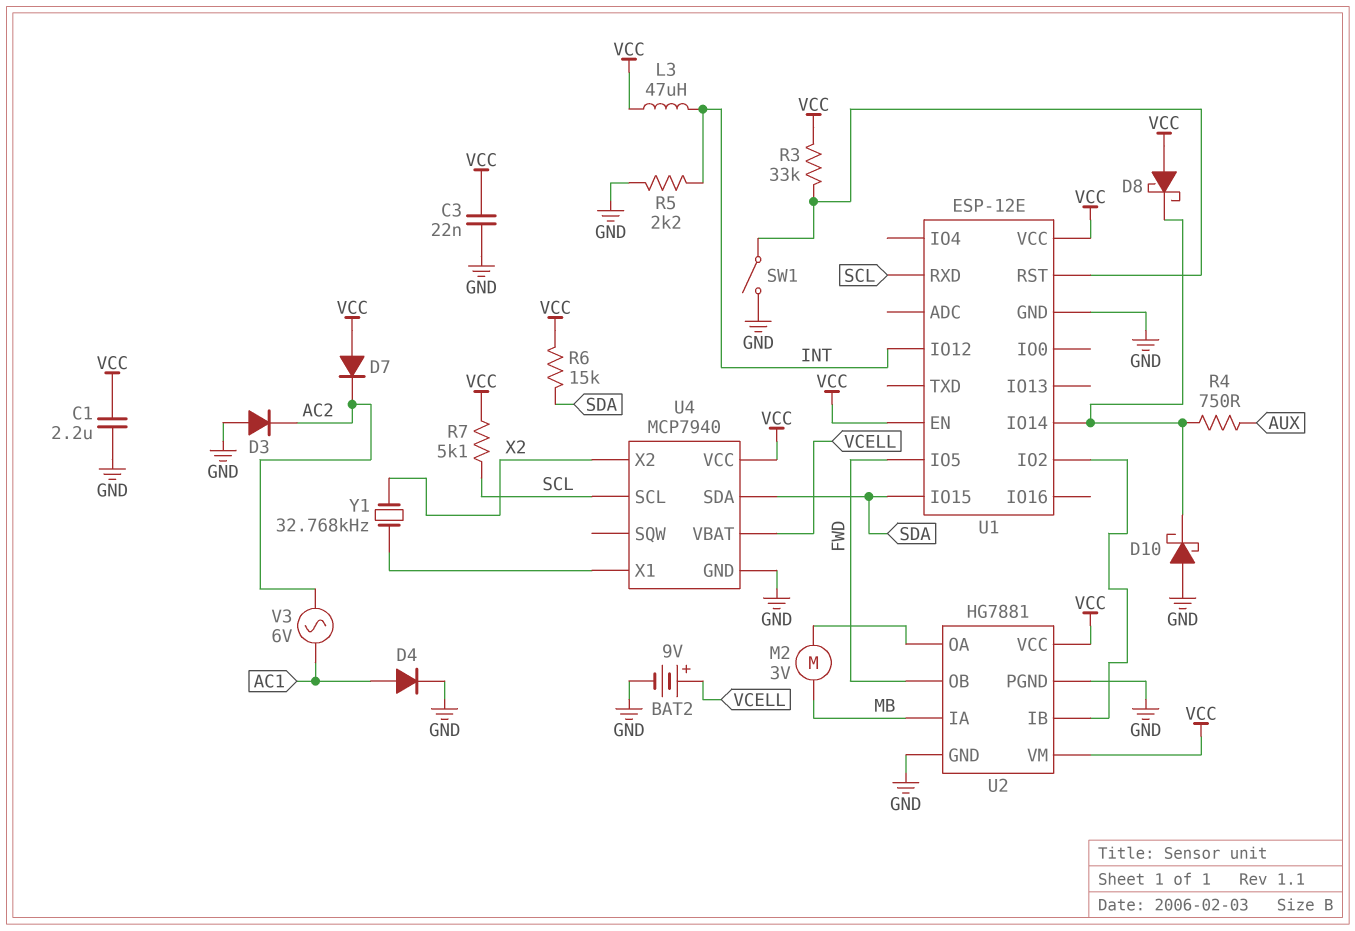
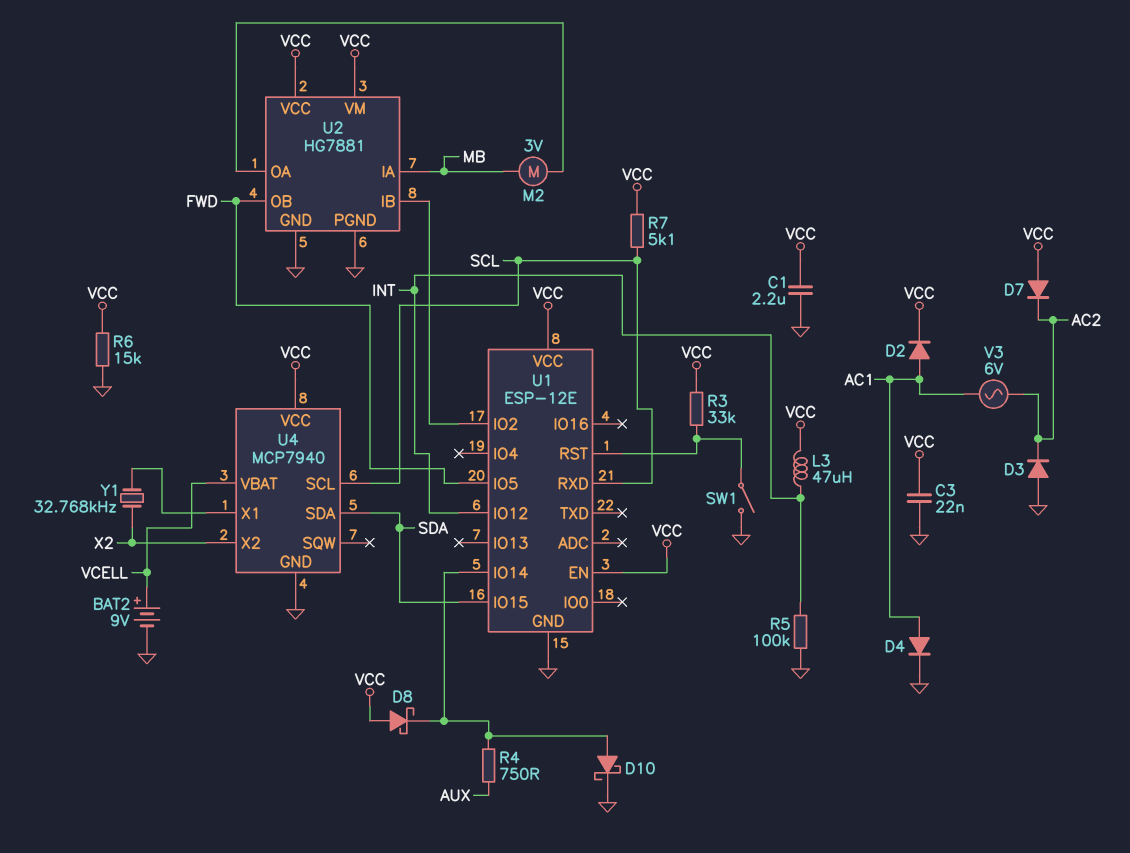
D2: none -> diode (A AC1, K VCC)
D10: schottky (A GND, K U1/IO14) -> schottky (A U1/IO14, K GND)
R5: 2.2k (GND, INT) -> 100k (GND, INT)
R6: 15k (SDA, VCC) -> 15k (GND, VCC)

